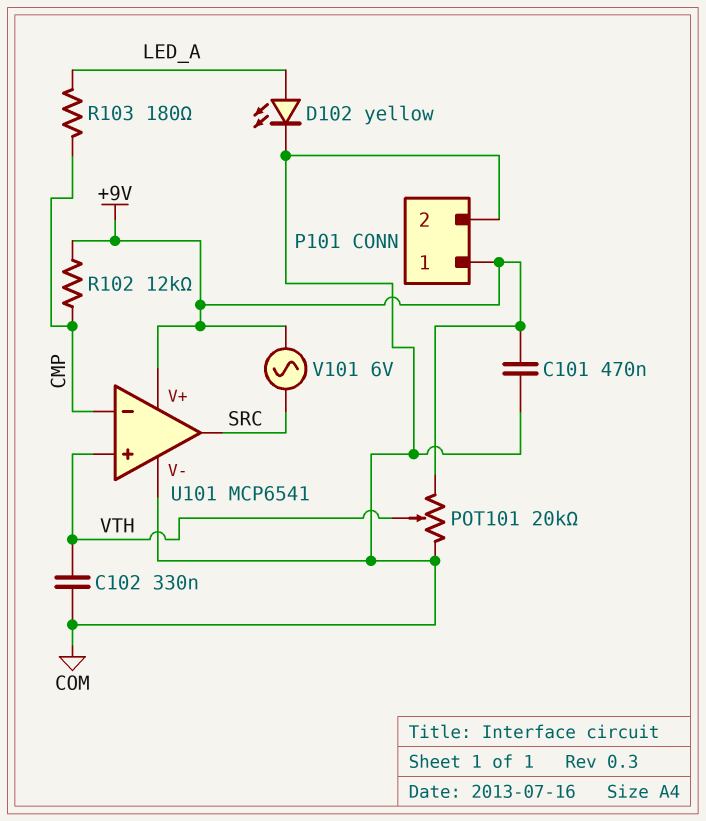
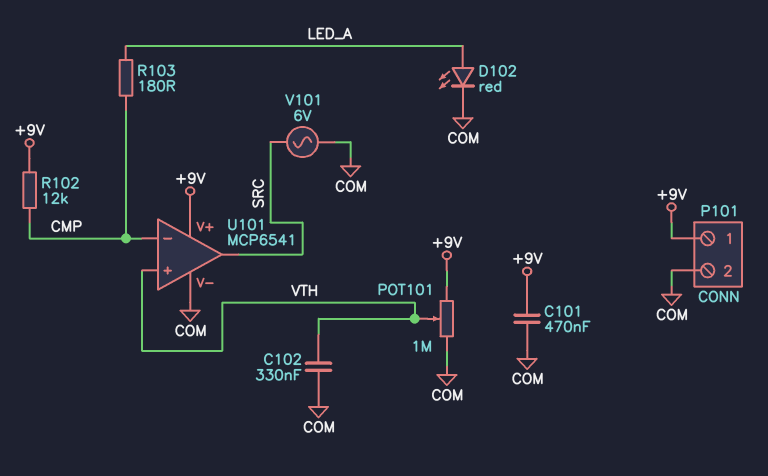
D102: LED yellow (A LED_A, K COM) -> LED red (A LED_A, K COM)
POT101: 20k (+9V, COM, wiper VTH) -> 1M (+9V, COM, wiper VTH)
V101: AC 6V (+9V, SRC) -> AC 6V (COM, SRC)

